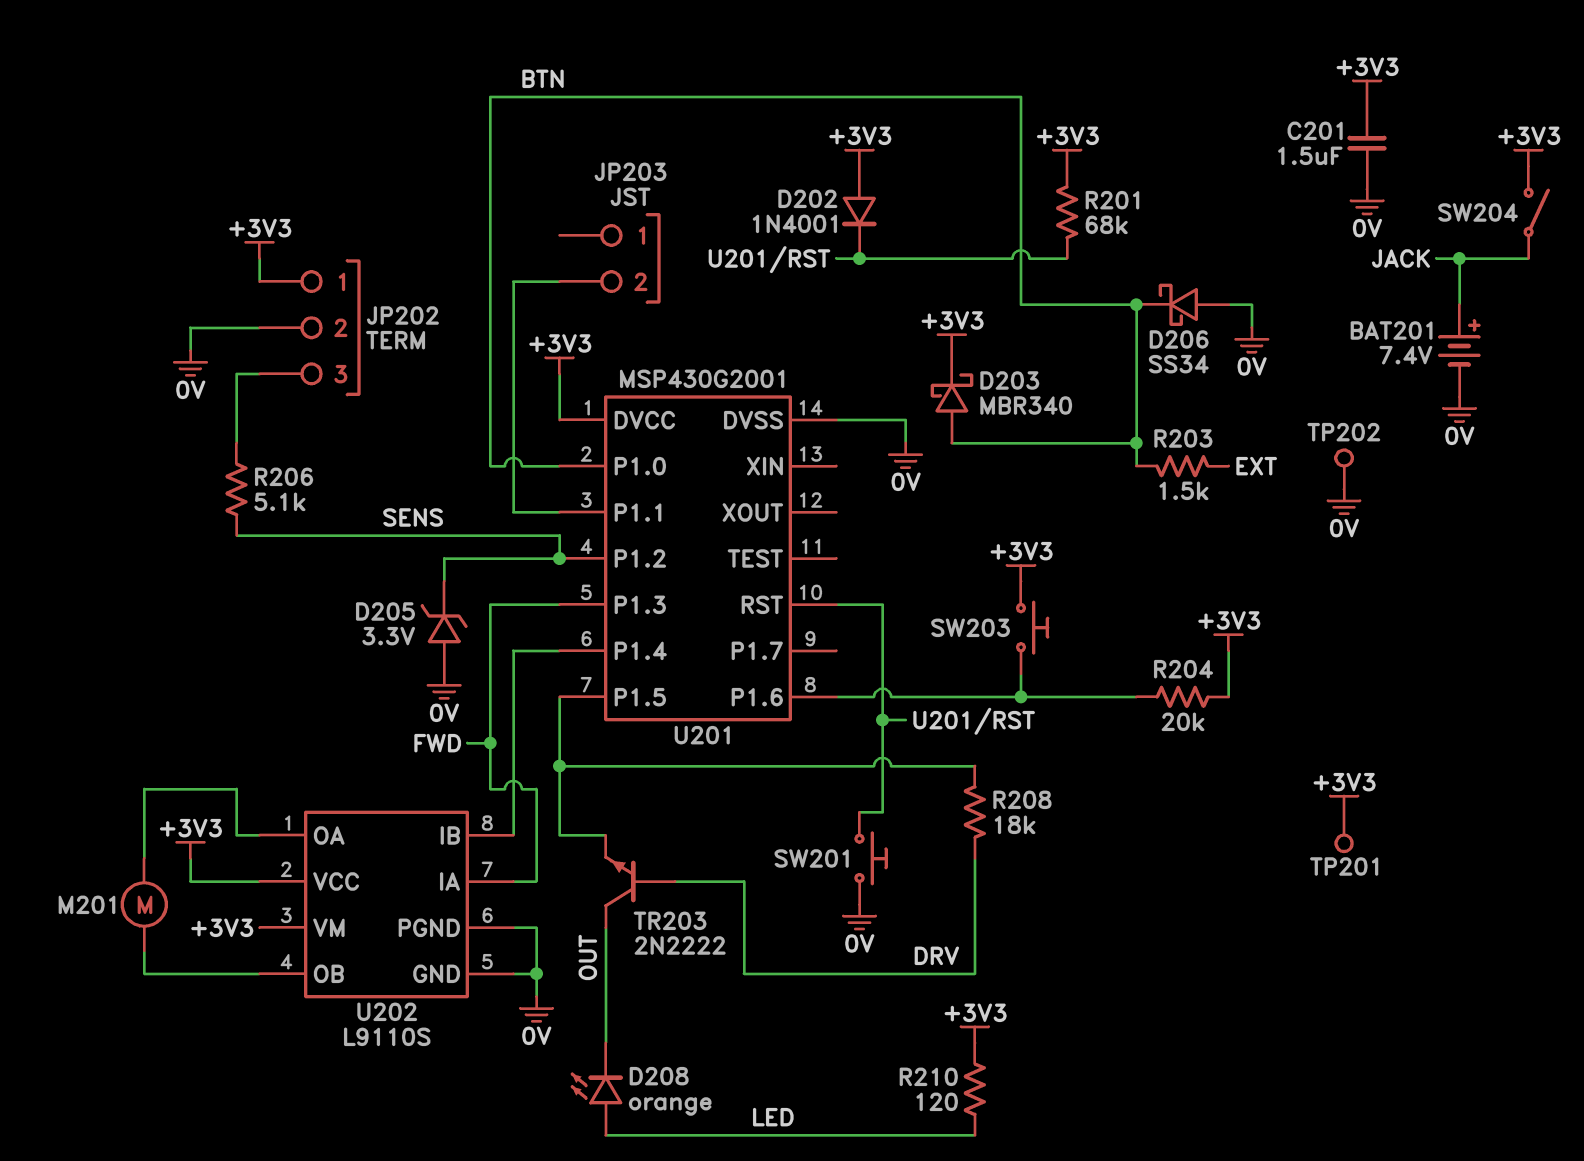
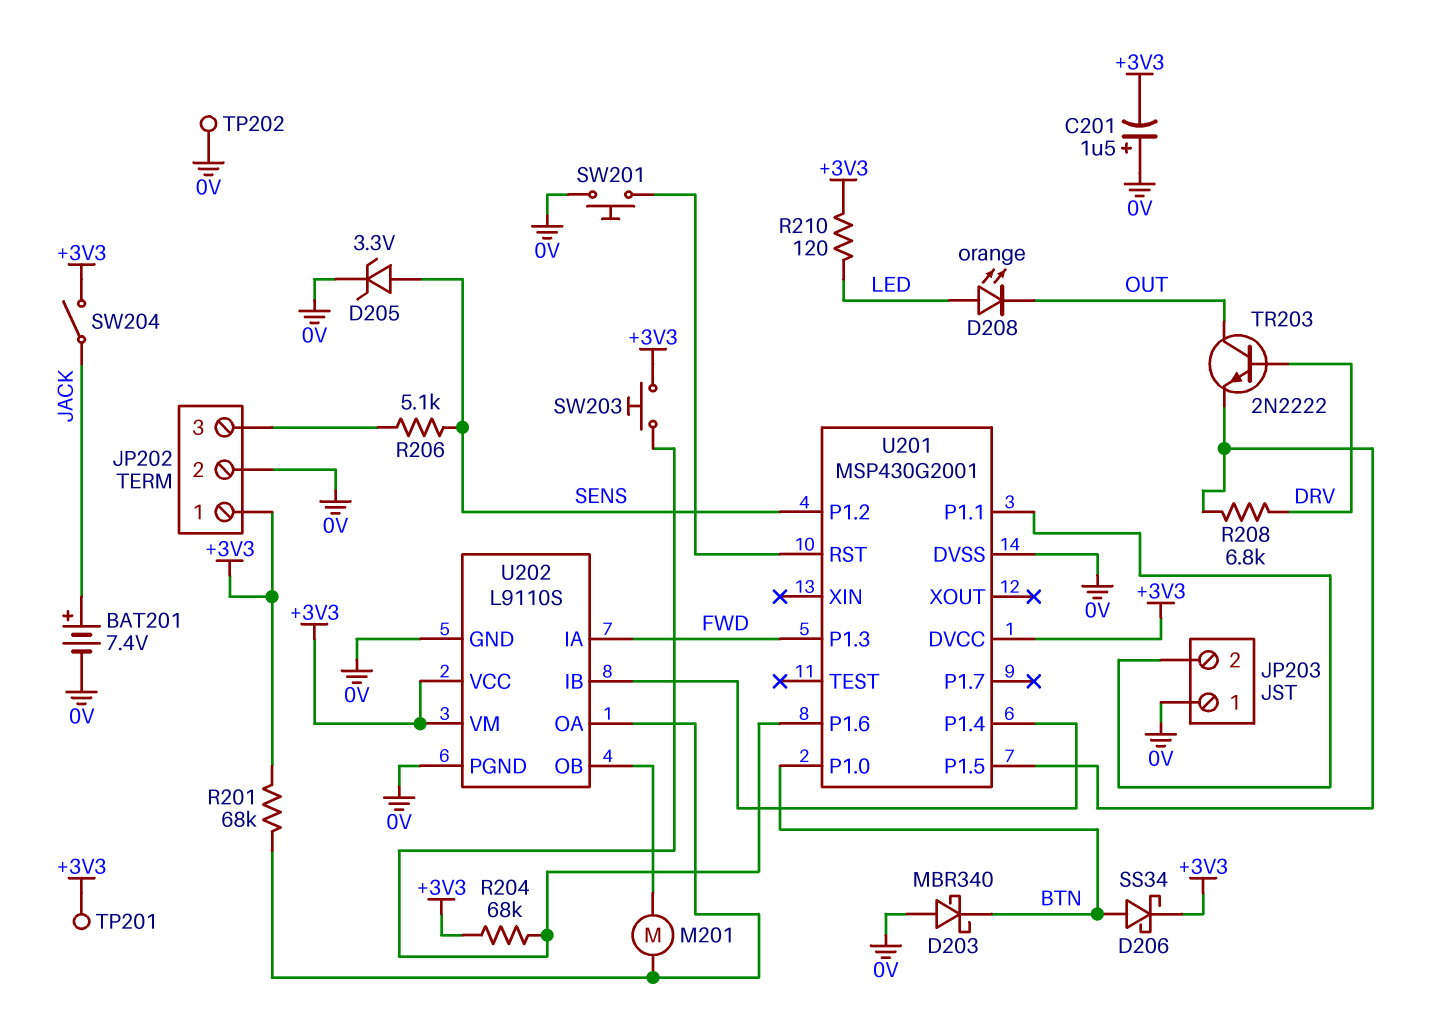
C201: 1.5uF (+3V3, 0V) -> 1.5uF (plus 0V, minus +3V3)
D202: diode 1N4001 (A +3V3, K U201/RST) -> none
D203: schottky MBR340 (A BTN, K +3V3) -> schottky MBR340 (A 0V, K BTN)
D205: zener 3.3V (A 0V, K SENS) -> zener 3.3V (A SENS, K 0V)
D206: schottky SS34 (A 0V, K BTN) -> schottky SS34 (A BTN, K +3V3)
JP203 pin 1: none -> 0V
R201: 68k (+3V3, U201/RST) -> 68k (+3V3, U202/OA)
R203: 1.5k (BTN, EXT) -> none
R204: 20k (+3V3, U201/P1.6) -> 68k (+3V3, U201/P1.6)
R208: 18k (DRV, U201/P1.5) -> 6.8k (DRV, U201/P1.5)

